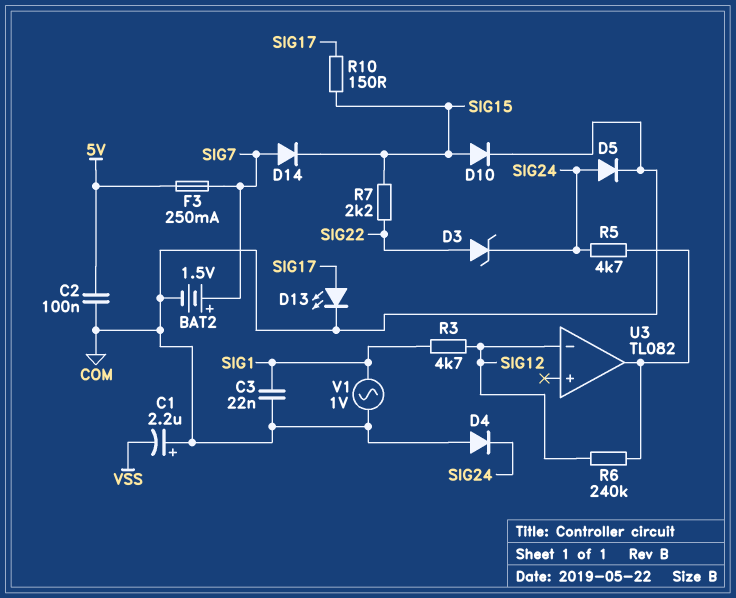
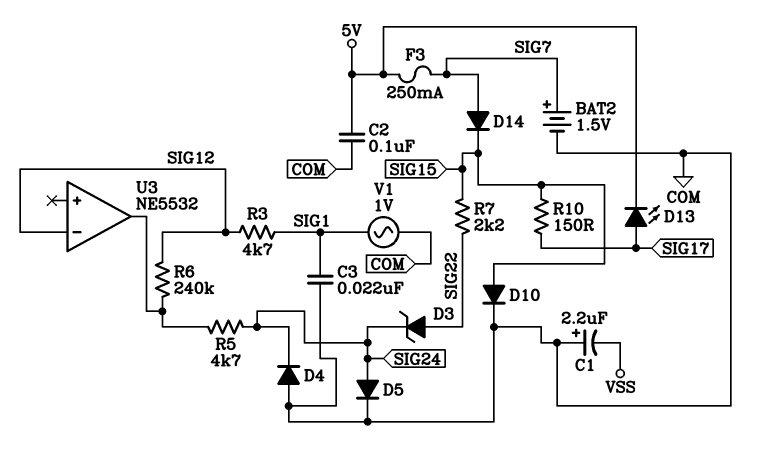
D13: LED (A SIG17, K COM) -> LED (A SIG17, K 5V)
U3: TL082 -> NE5532

